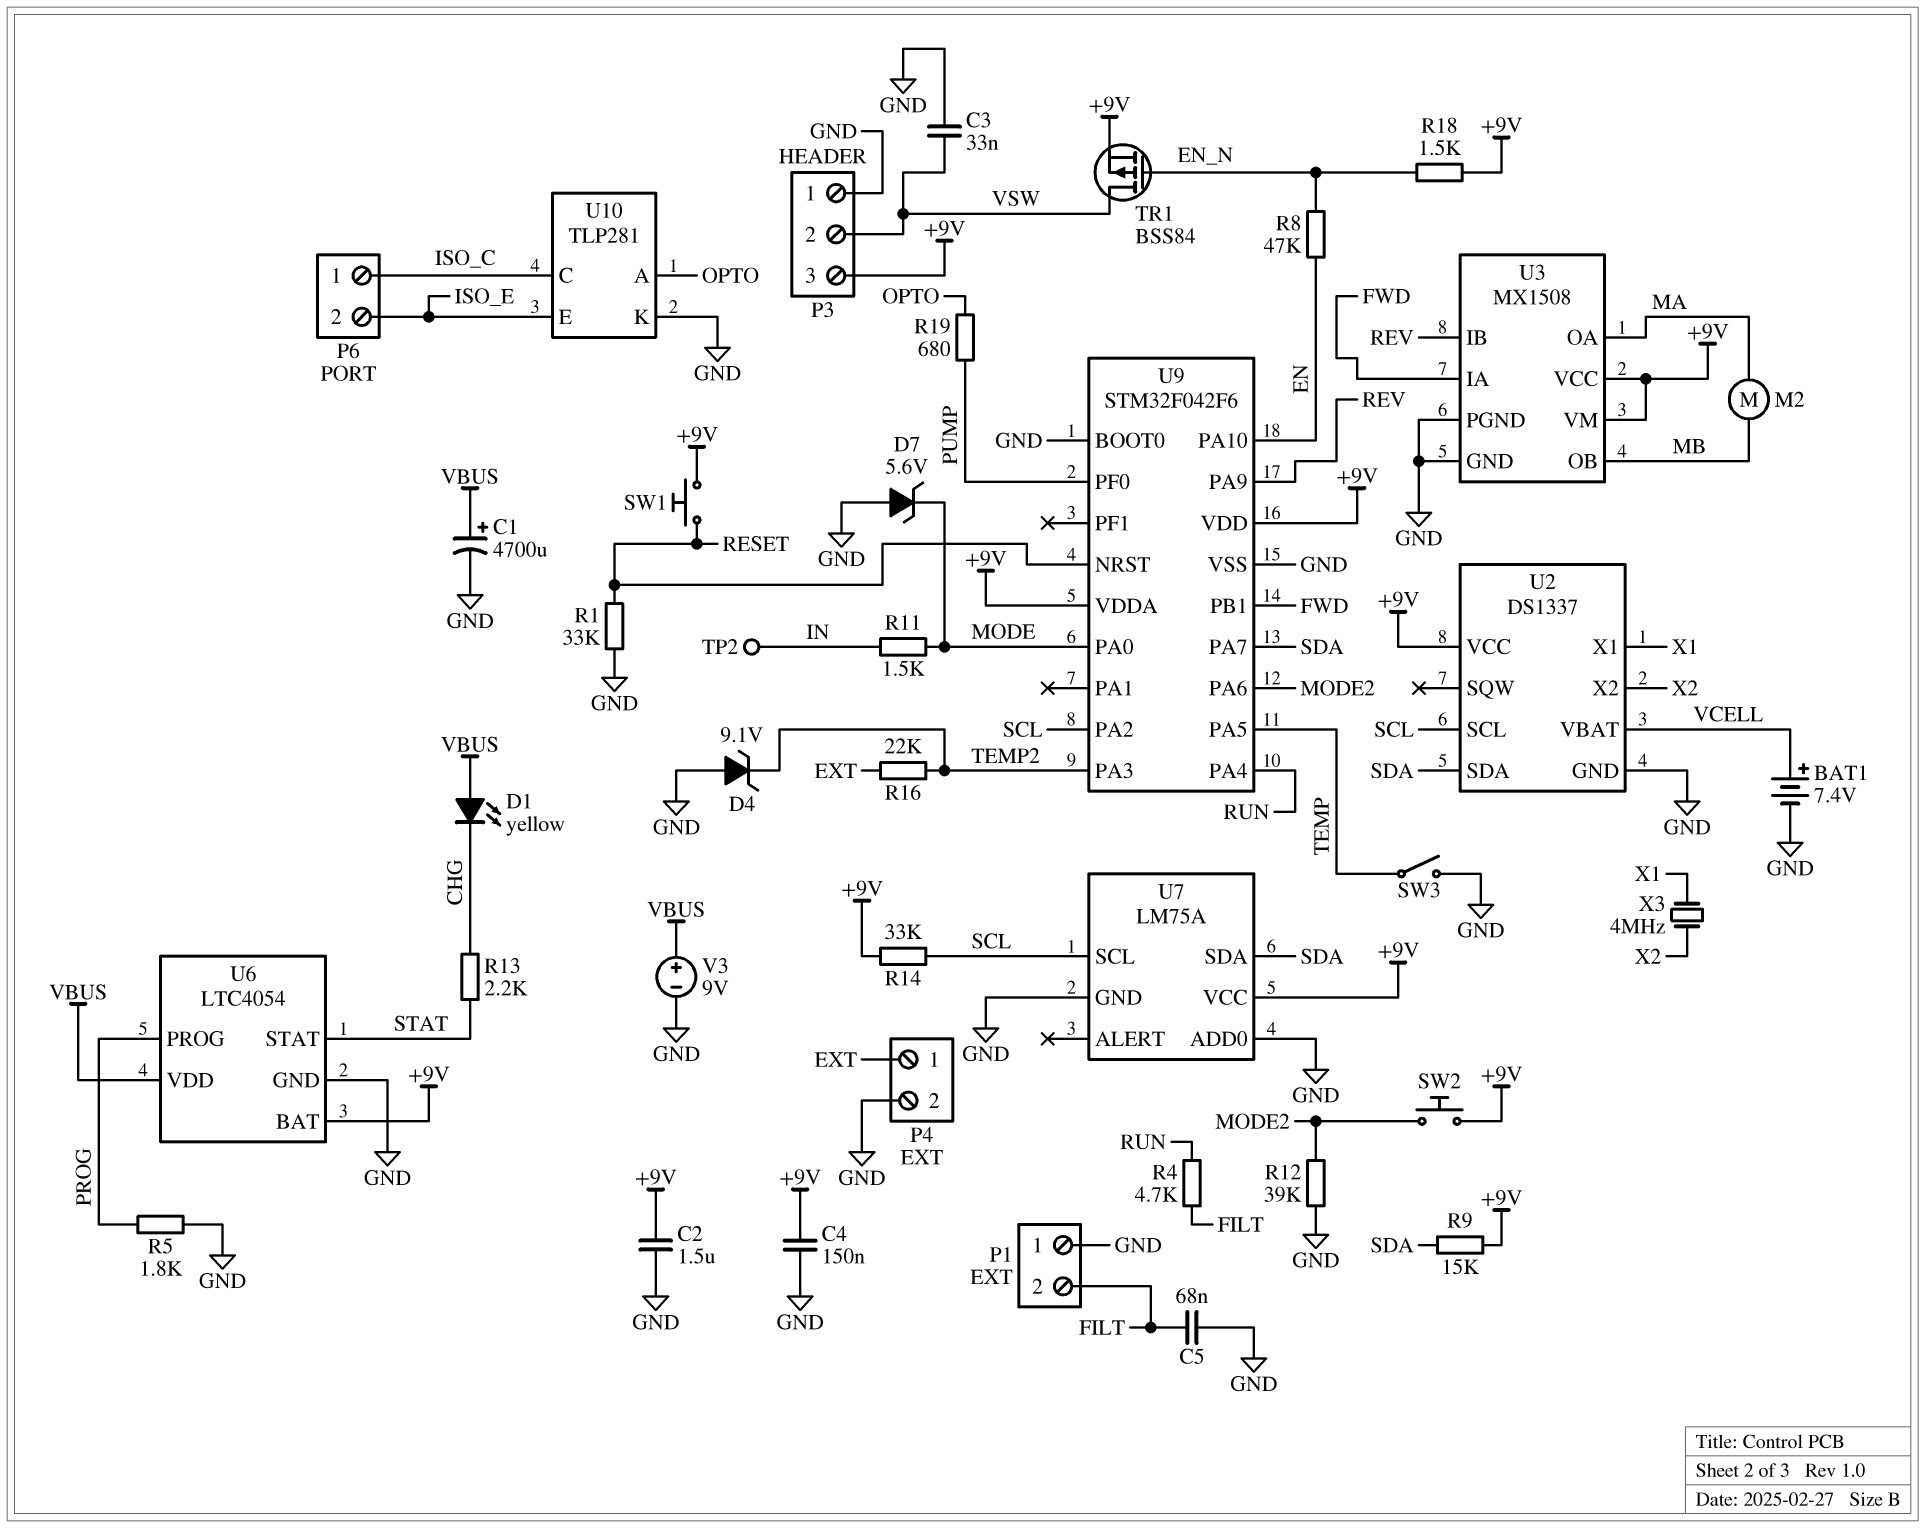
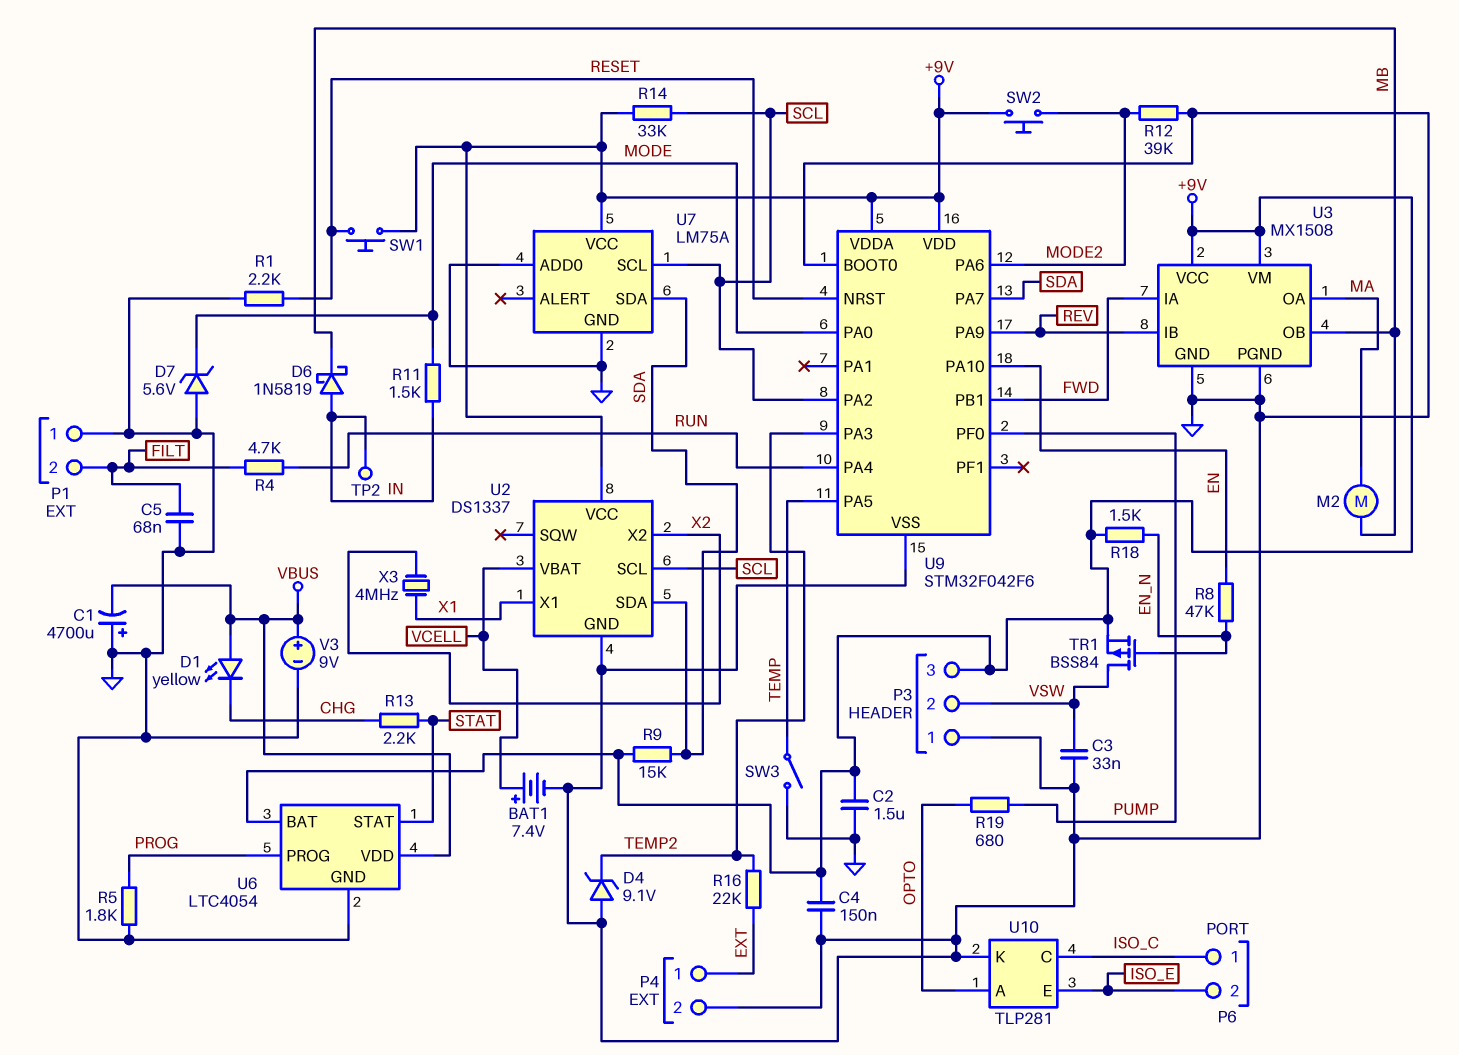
C1: 4700uF (plus VBUS, minus GND) -> 4700uF (plus GND, minus VBUS)
D6: none -> schottky 1N5819 (A IN, K MB)
R1: 33k (GND, RESET) -> 2.2k (GND, RESET)

